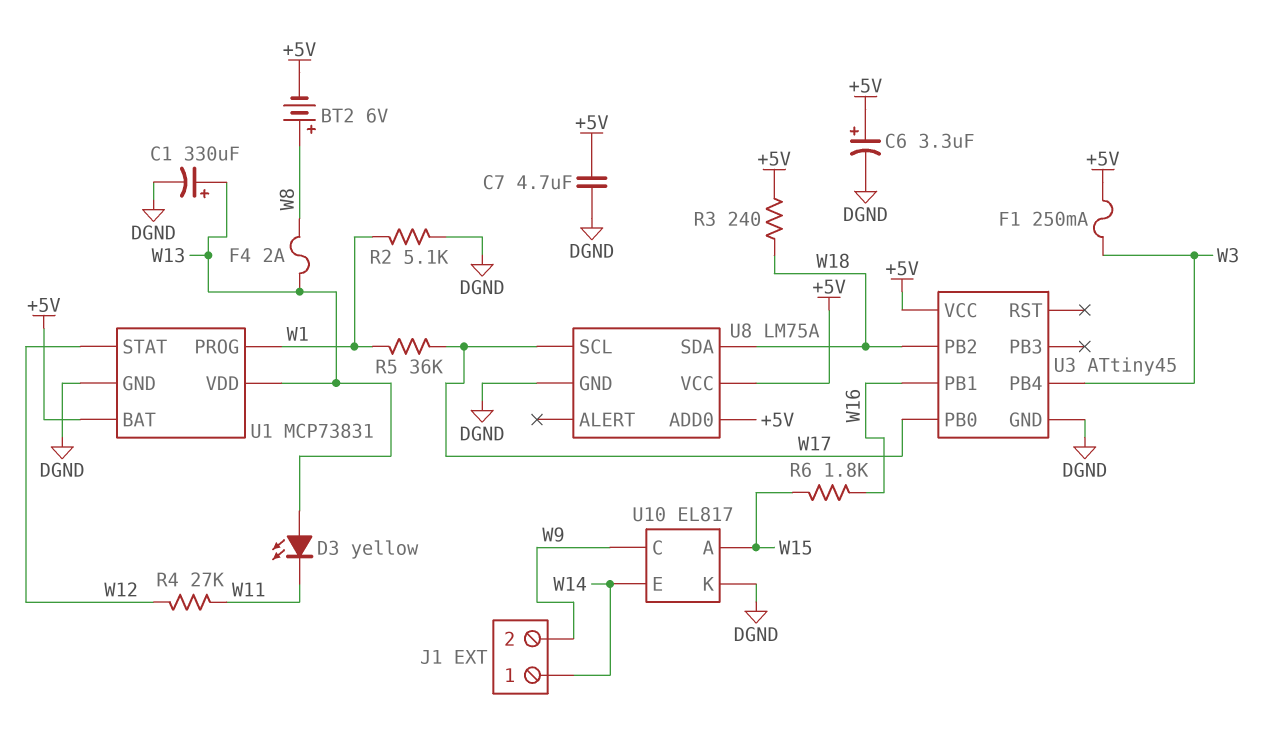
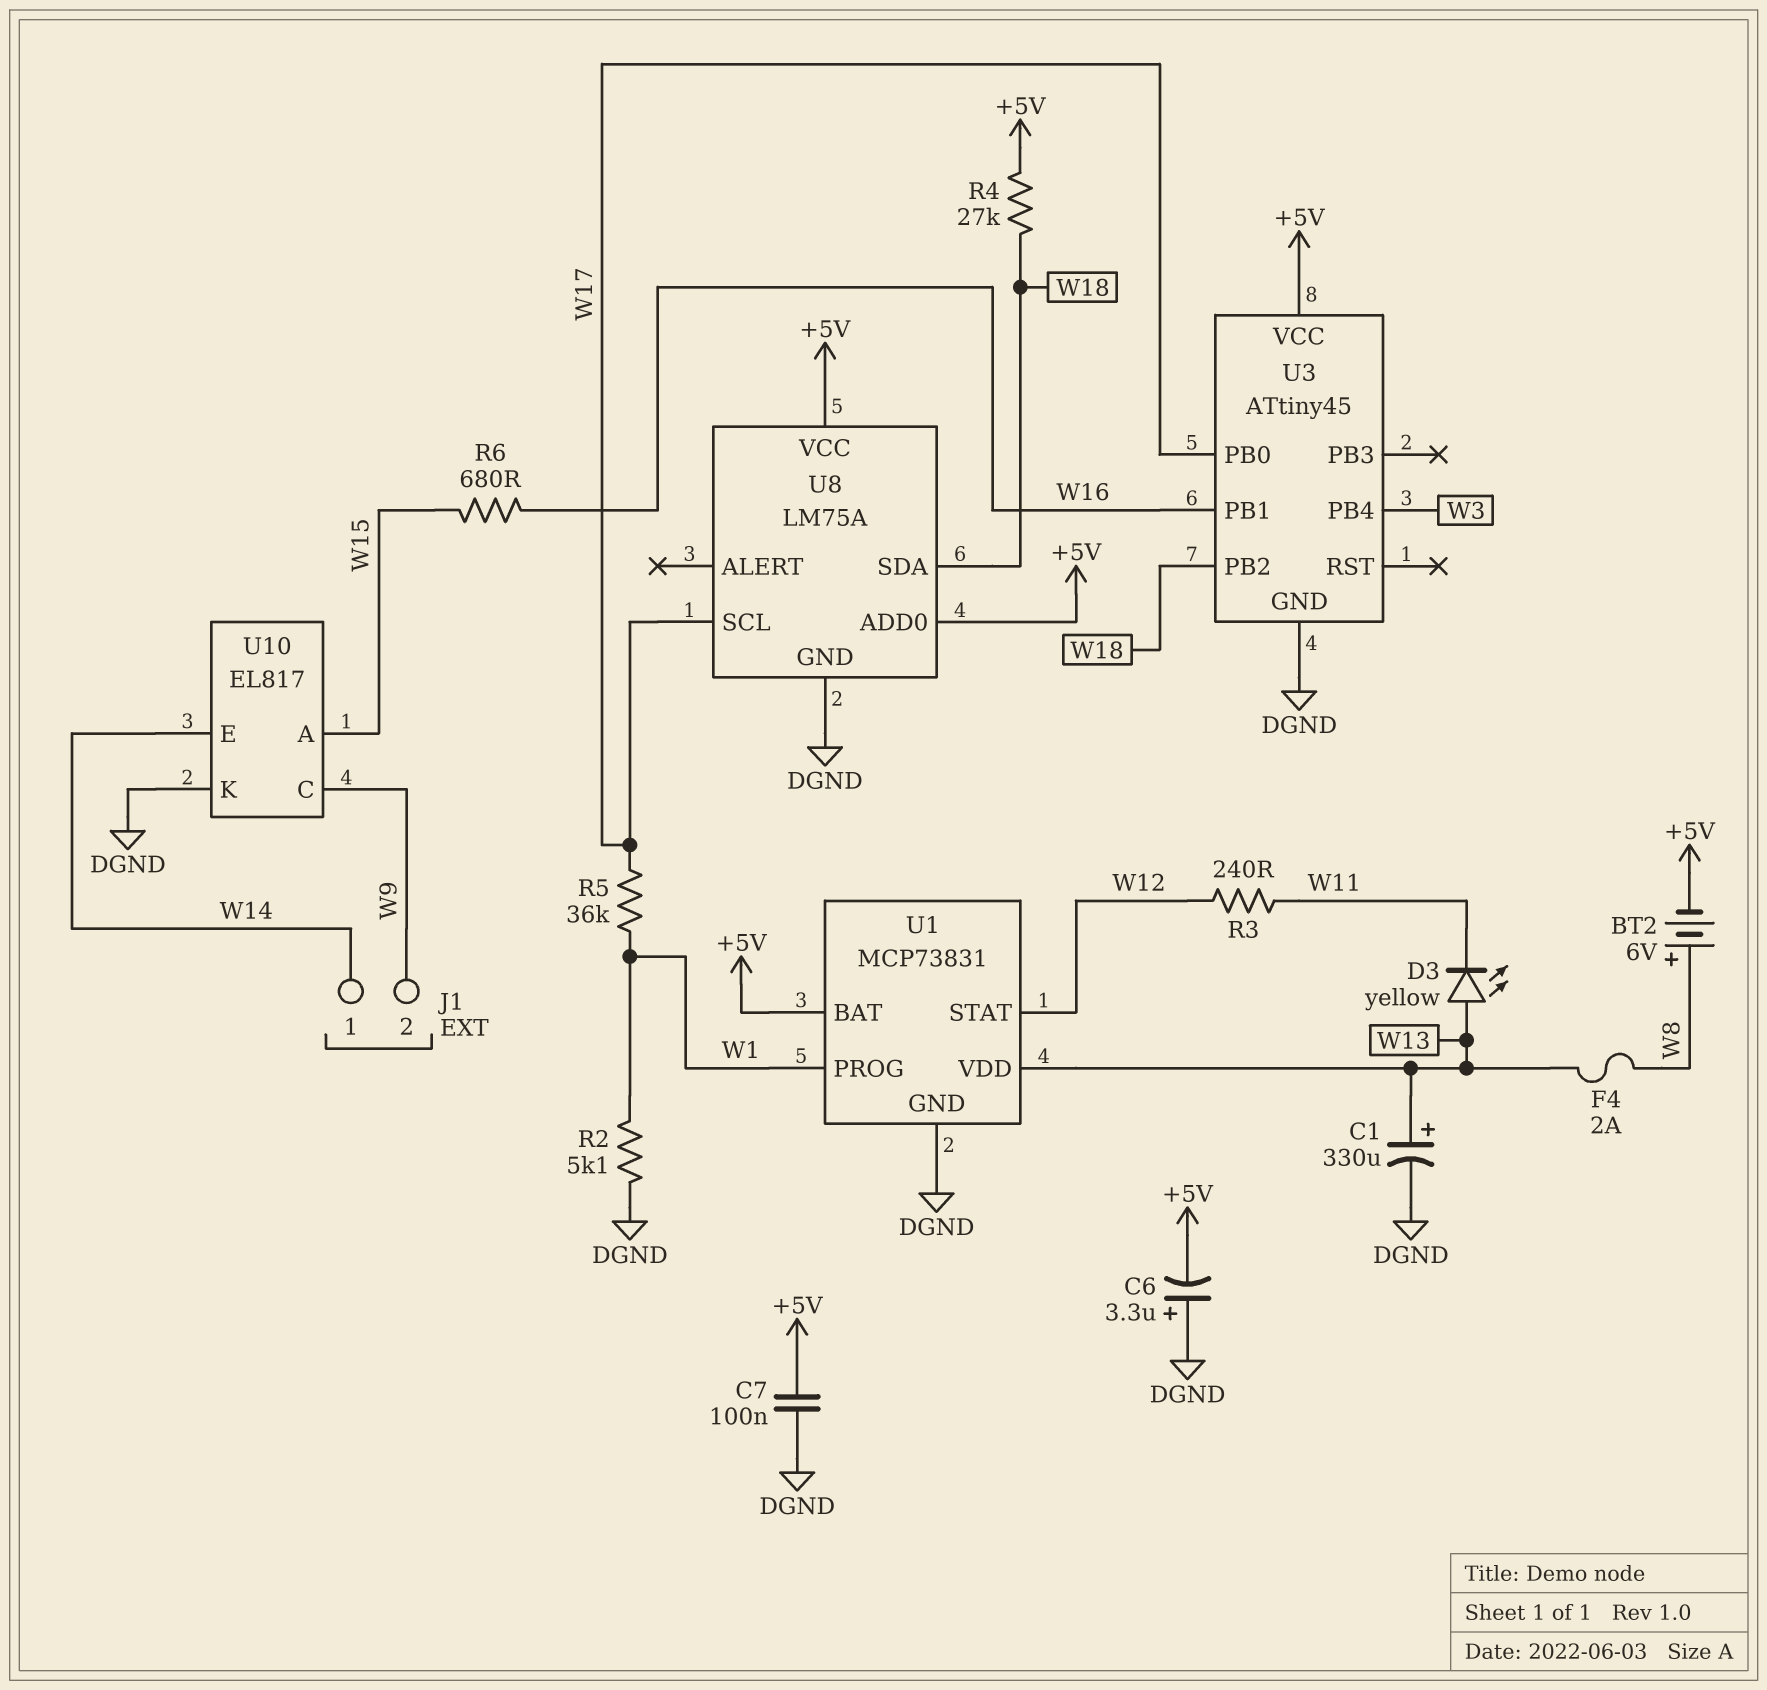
C6: 3.3uF (plus +5V, minus DGND) -> 3.3uF (plus DGND, minus +5V)
C7: 4.7uF (+5V, DGND) -> 100nF (+5V, DGND)
F1: 250mA (+5V, W3) -> none
R3: 240 (+5V, W18) -> 240 (W11, W12)
R4: 27k (W11, W12) -> 27k (+5V, W18)
R6: 1.8k (W15, W16) -> 680 (W15, W16)

